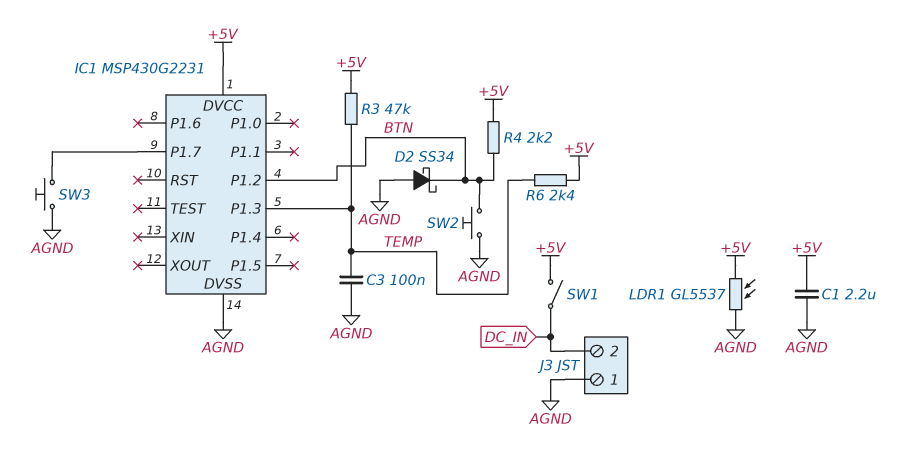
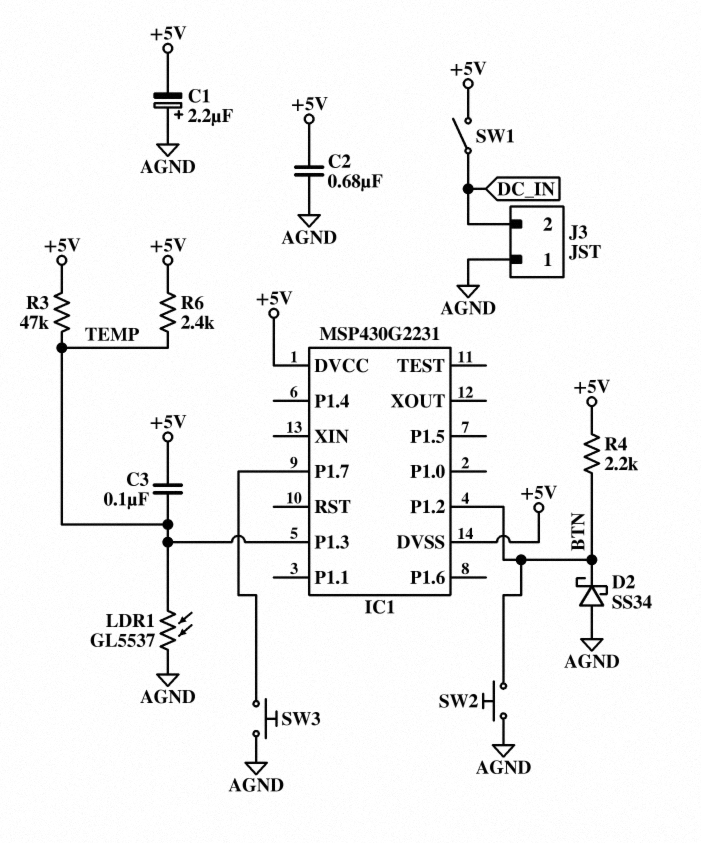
C1: 2.2uF (+5V, AGND) -> 2.2uF (plus AGND, minus +5V)
C2: none -> 680nF (+5V, AGND)
C3: 100nF (AGND, TEMP) -> 100nF (+5V, TEMP)
IC1 pin DVSS: AGND -> +5V
LDR1: GL5537 (+5V, AGND) -> GL5537 (AGND, TEMP)

